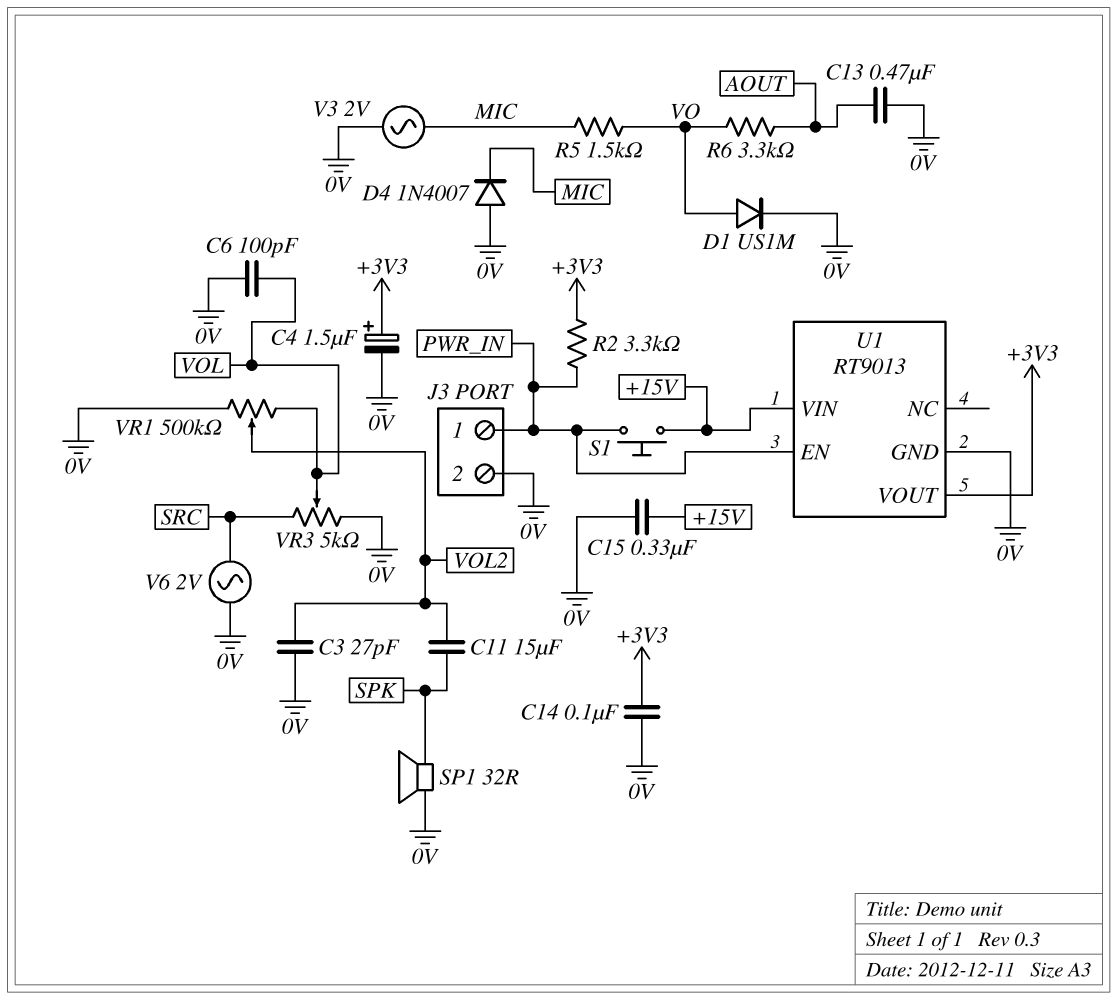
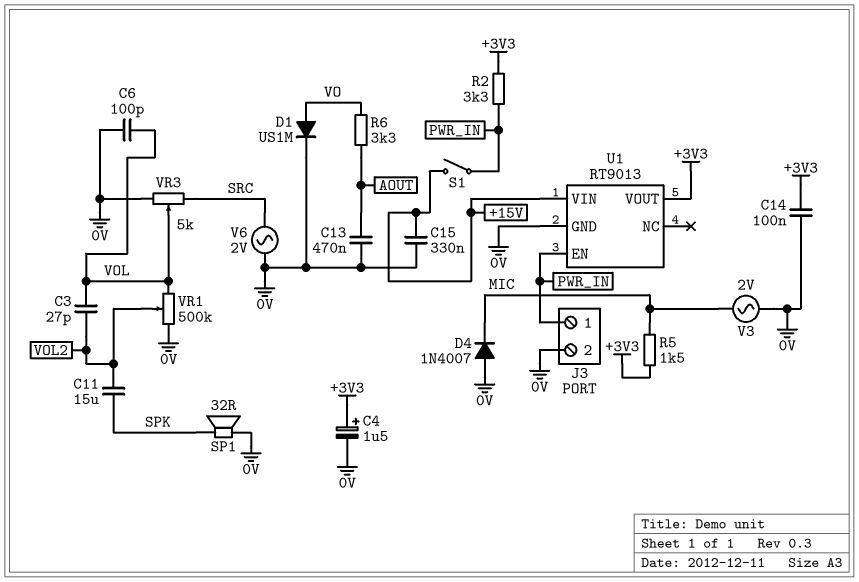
C3: 27pF (0V, VOL2) -> 27pF (VOL, VOL2)
R5: 1.5k (MIC, VO) -> 1.5k (+3V3, MIC)
S1: button (+15V, PWR_IN) -> switch (+15V, PWR_IN)

